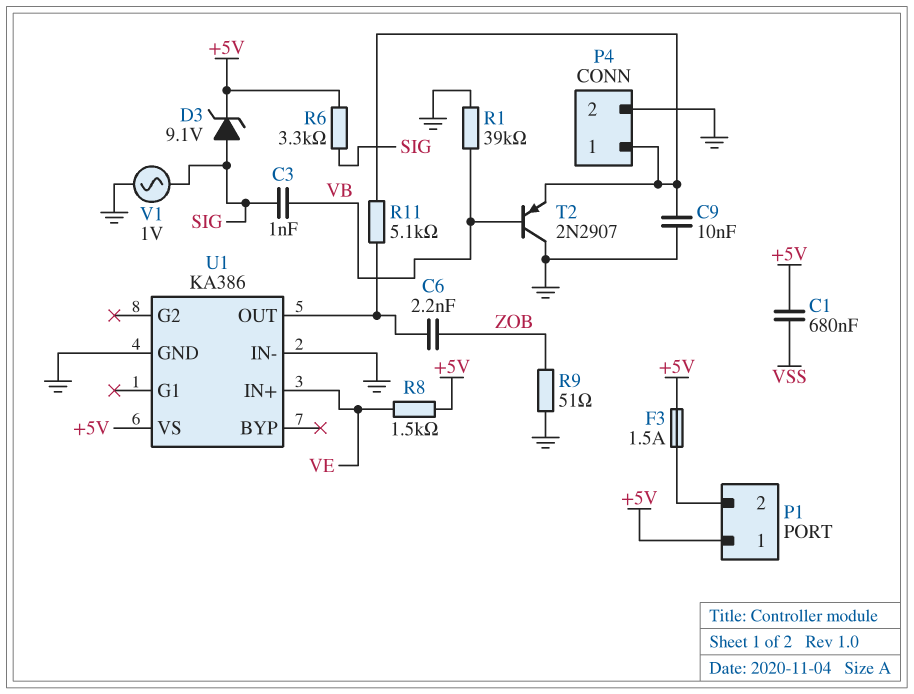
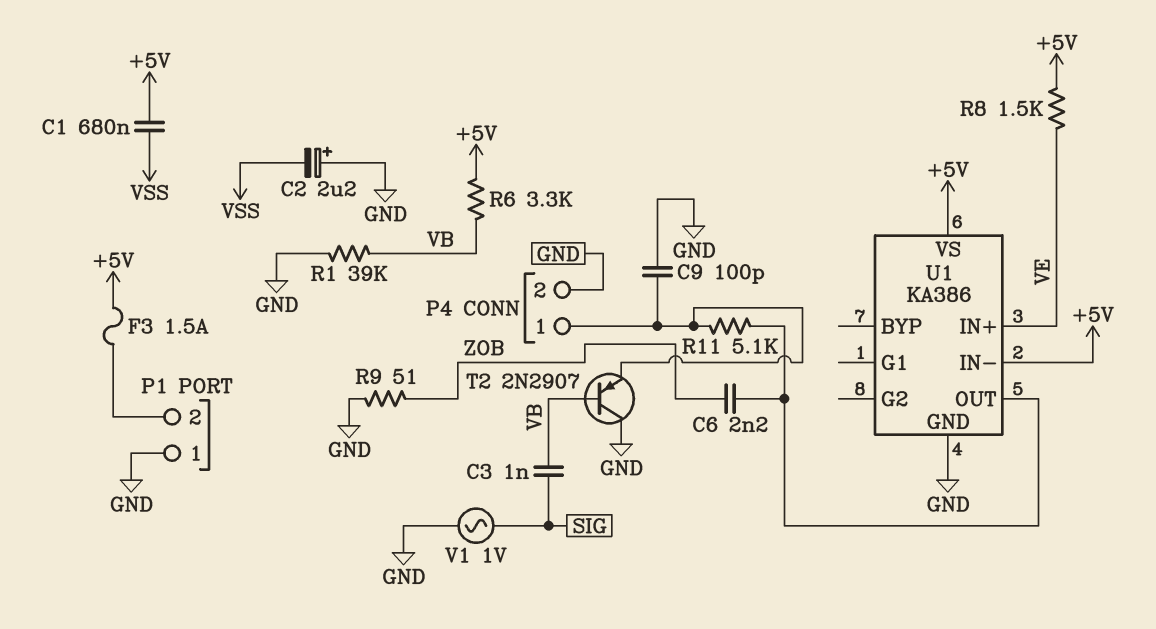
C2: none -> 2.2uF (plus GND, minus VSS)
C9: 10nF (GND, P4/1) -> 100pF (GND, P4/1)
D3: zener 9.1V (A SIG, K +5V) -> none
P1 pin 1: +5V -> GND
R6: 3.3k (+5V, SIG) -> 3.3k (+5V, VB)
U1 pin IN-: GND -> +5V

